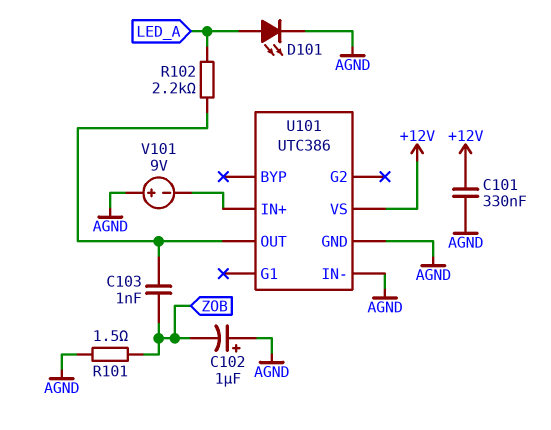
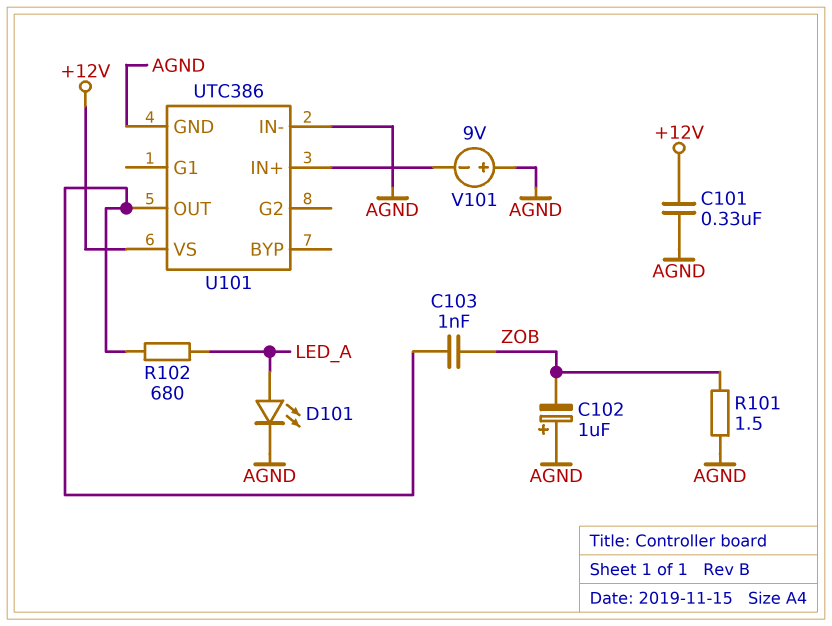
R102: 2.2k (LED_A, U101/OUT) -> 680 (LED_A, U101/OUT)

